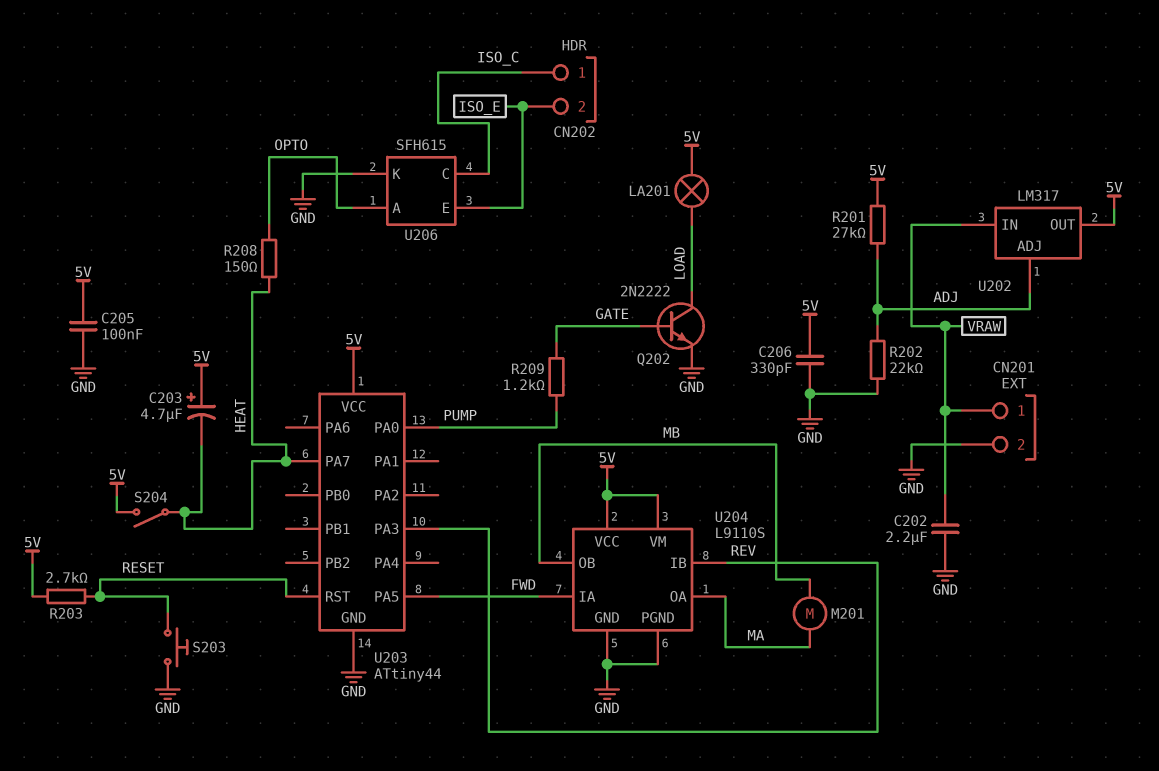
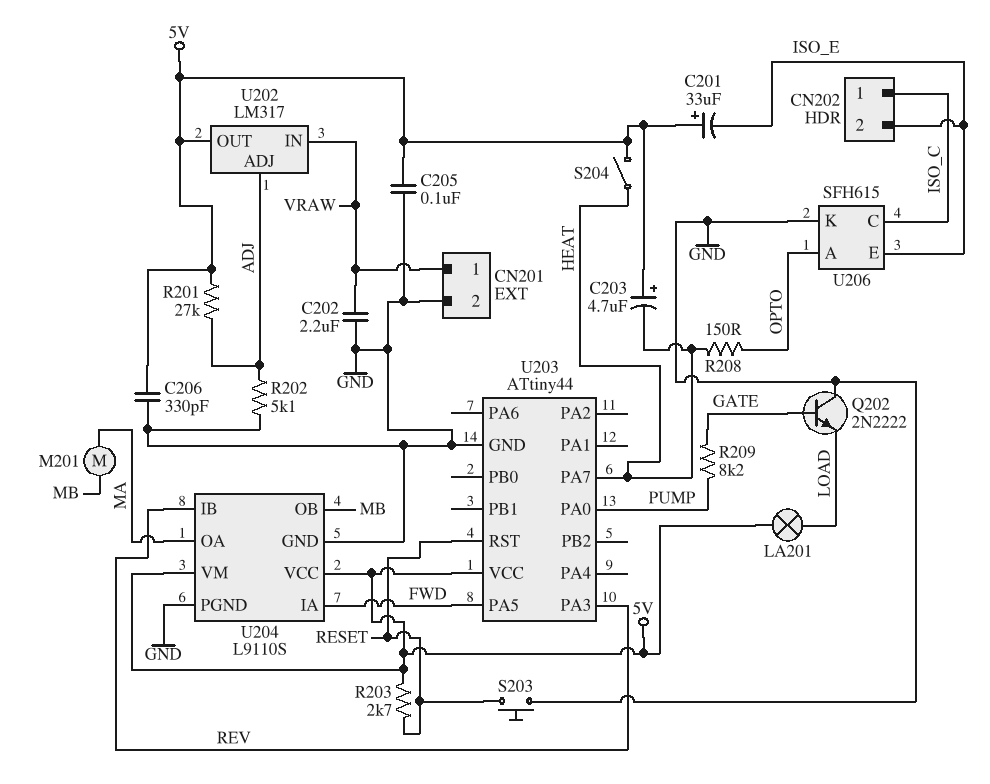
C201: none -> 33uF (plus 5V, minus ISO_E)
Q202: NPN 2N2222 (B GATE, C LOAD, E GND) -> NPN 2N2222 (B GATE, C GND, E LOAD)
R202: 22k (ADJ, GND) -> 5.1k (ADJ, GND)
R209: 1.2k (GATE, PUMP) -> 8.2k (GATE, PUMP)

